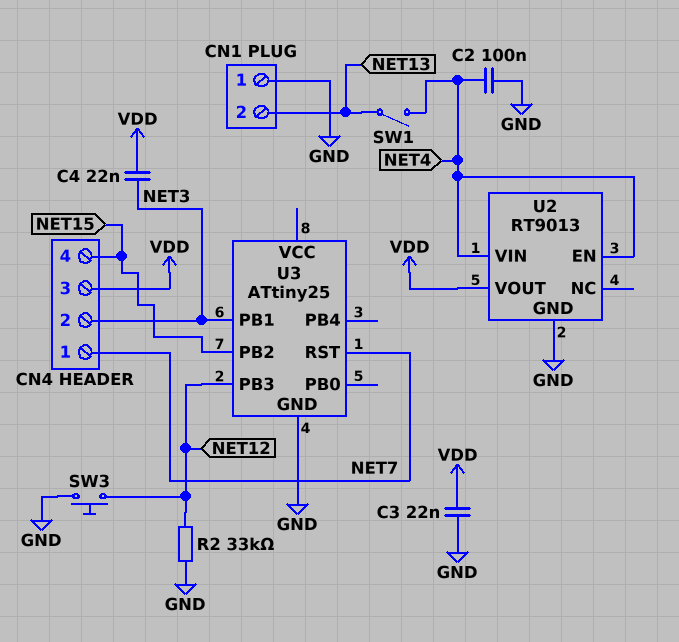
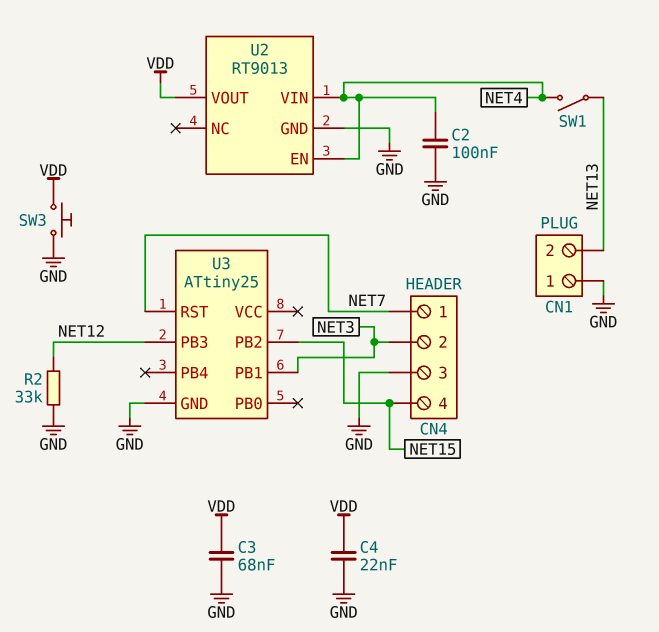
C3: 22nF (GND, VDD) -> 68nF (GND, VDD)
C4: 22nF (NET3, VDD) -> 22nF (GND, VDD)
CN4 pin 3: VDD -> GND
SW3: button (GND, NET12) -> button (GND, VDD)

